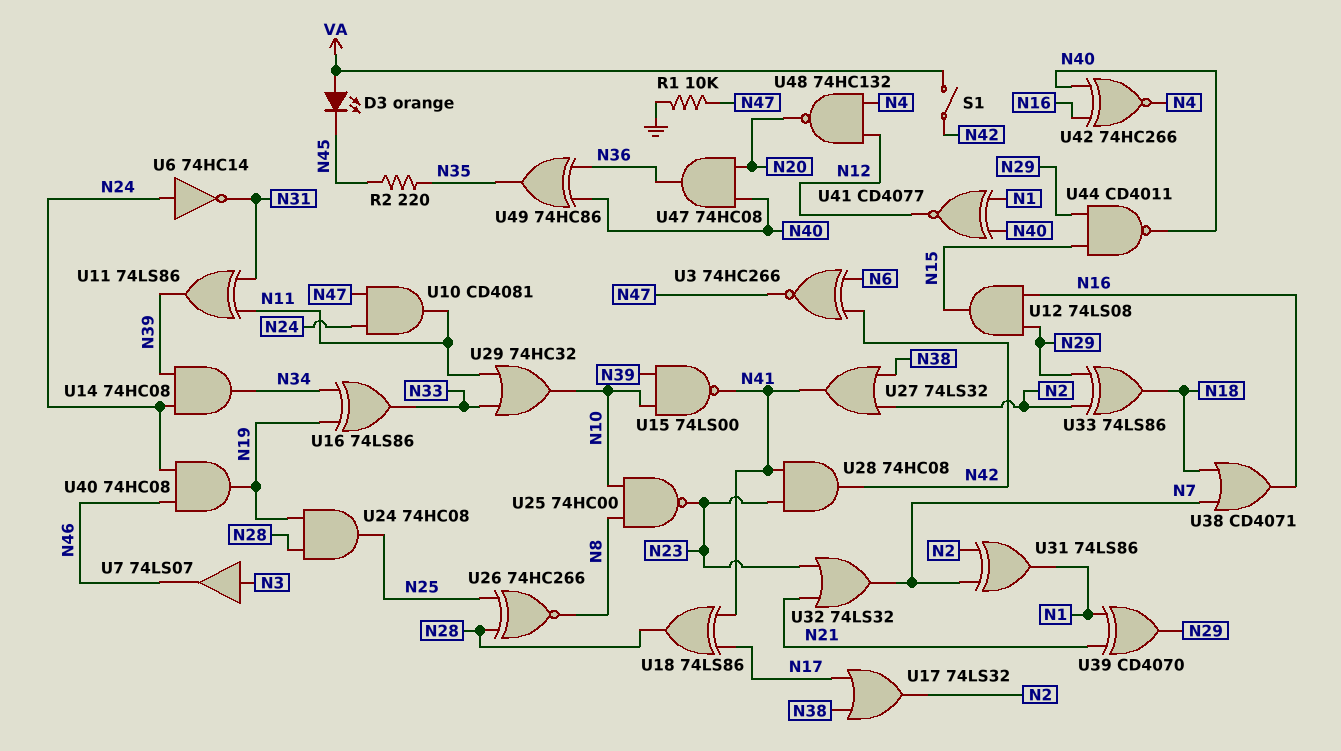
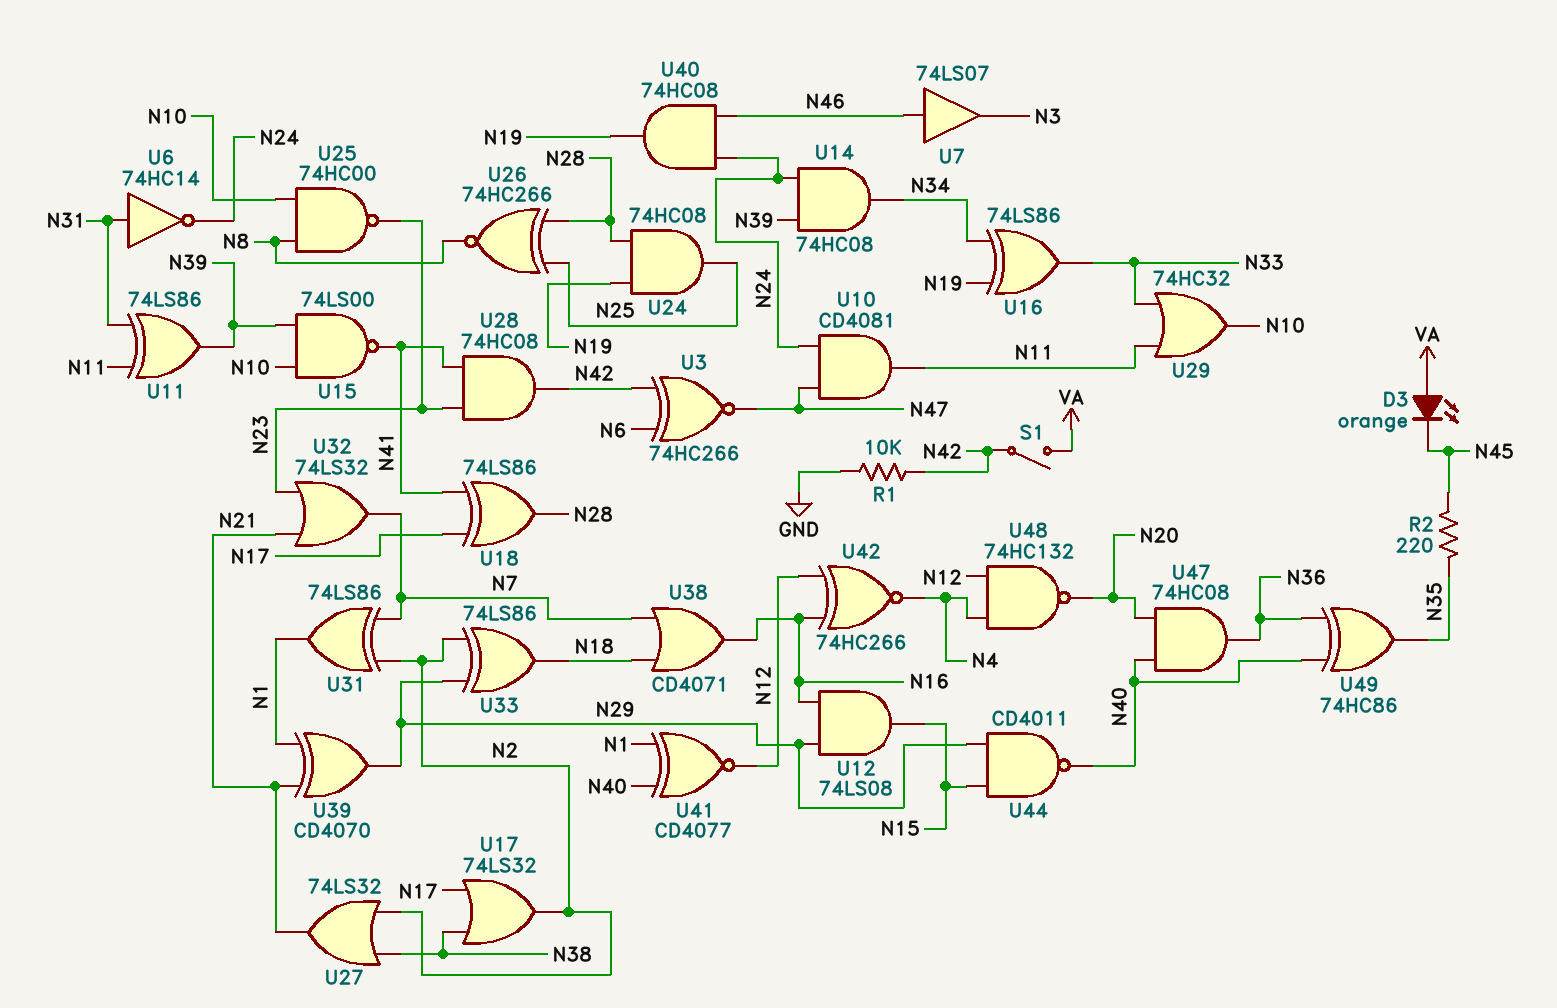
R1: 10k (GND, N47) -> 10k (GND, N42)
U6: NOT 74HC14 (in N24, out N31) -> NOT 74HC14 (in N31, out N24)
U7: buffer 74LS07 (in N3, out N46) -> buffer 74LS07 (in N46, out N3)
U27: OR 74LS32 (in N2, in N38, out N41) -> OR 74LS32 (in N2, in N38, out N21)
U42: XNOR 74HC266 (in N16, in N40, out N4) -> XNOR 74HC266 (in N12, in N16, out N4)

